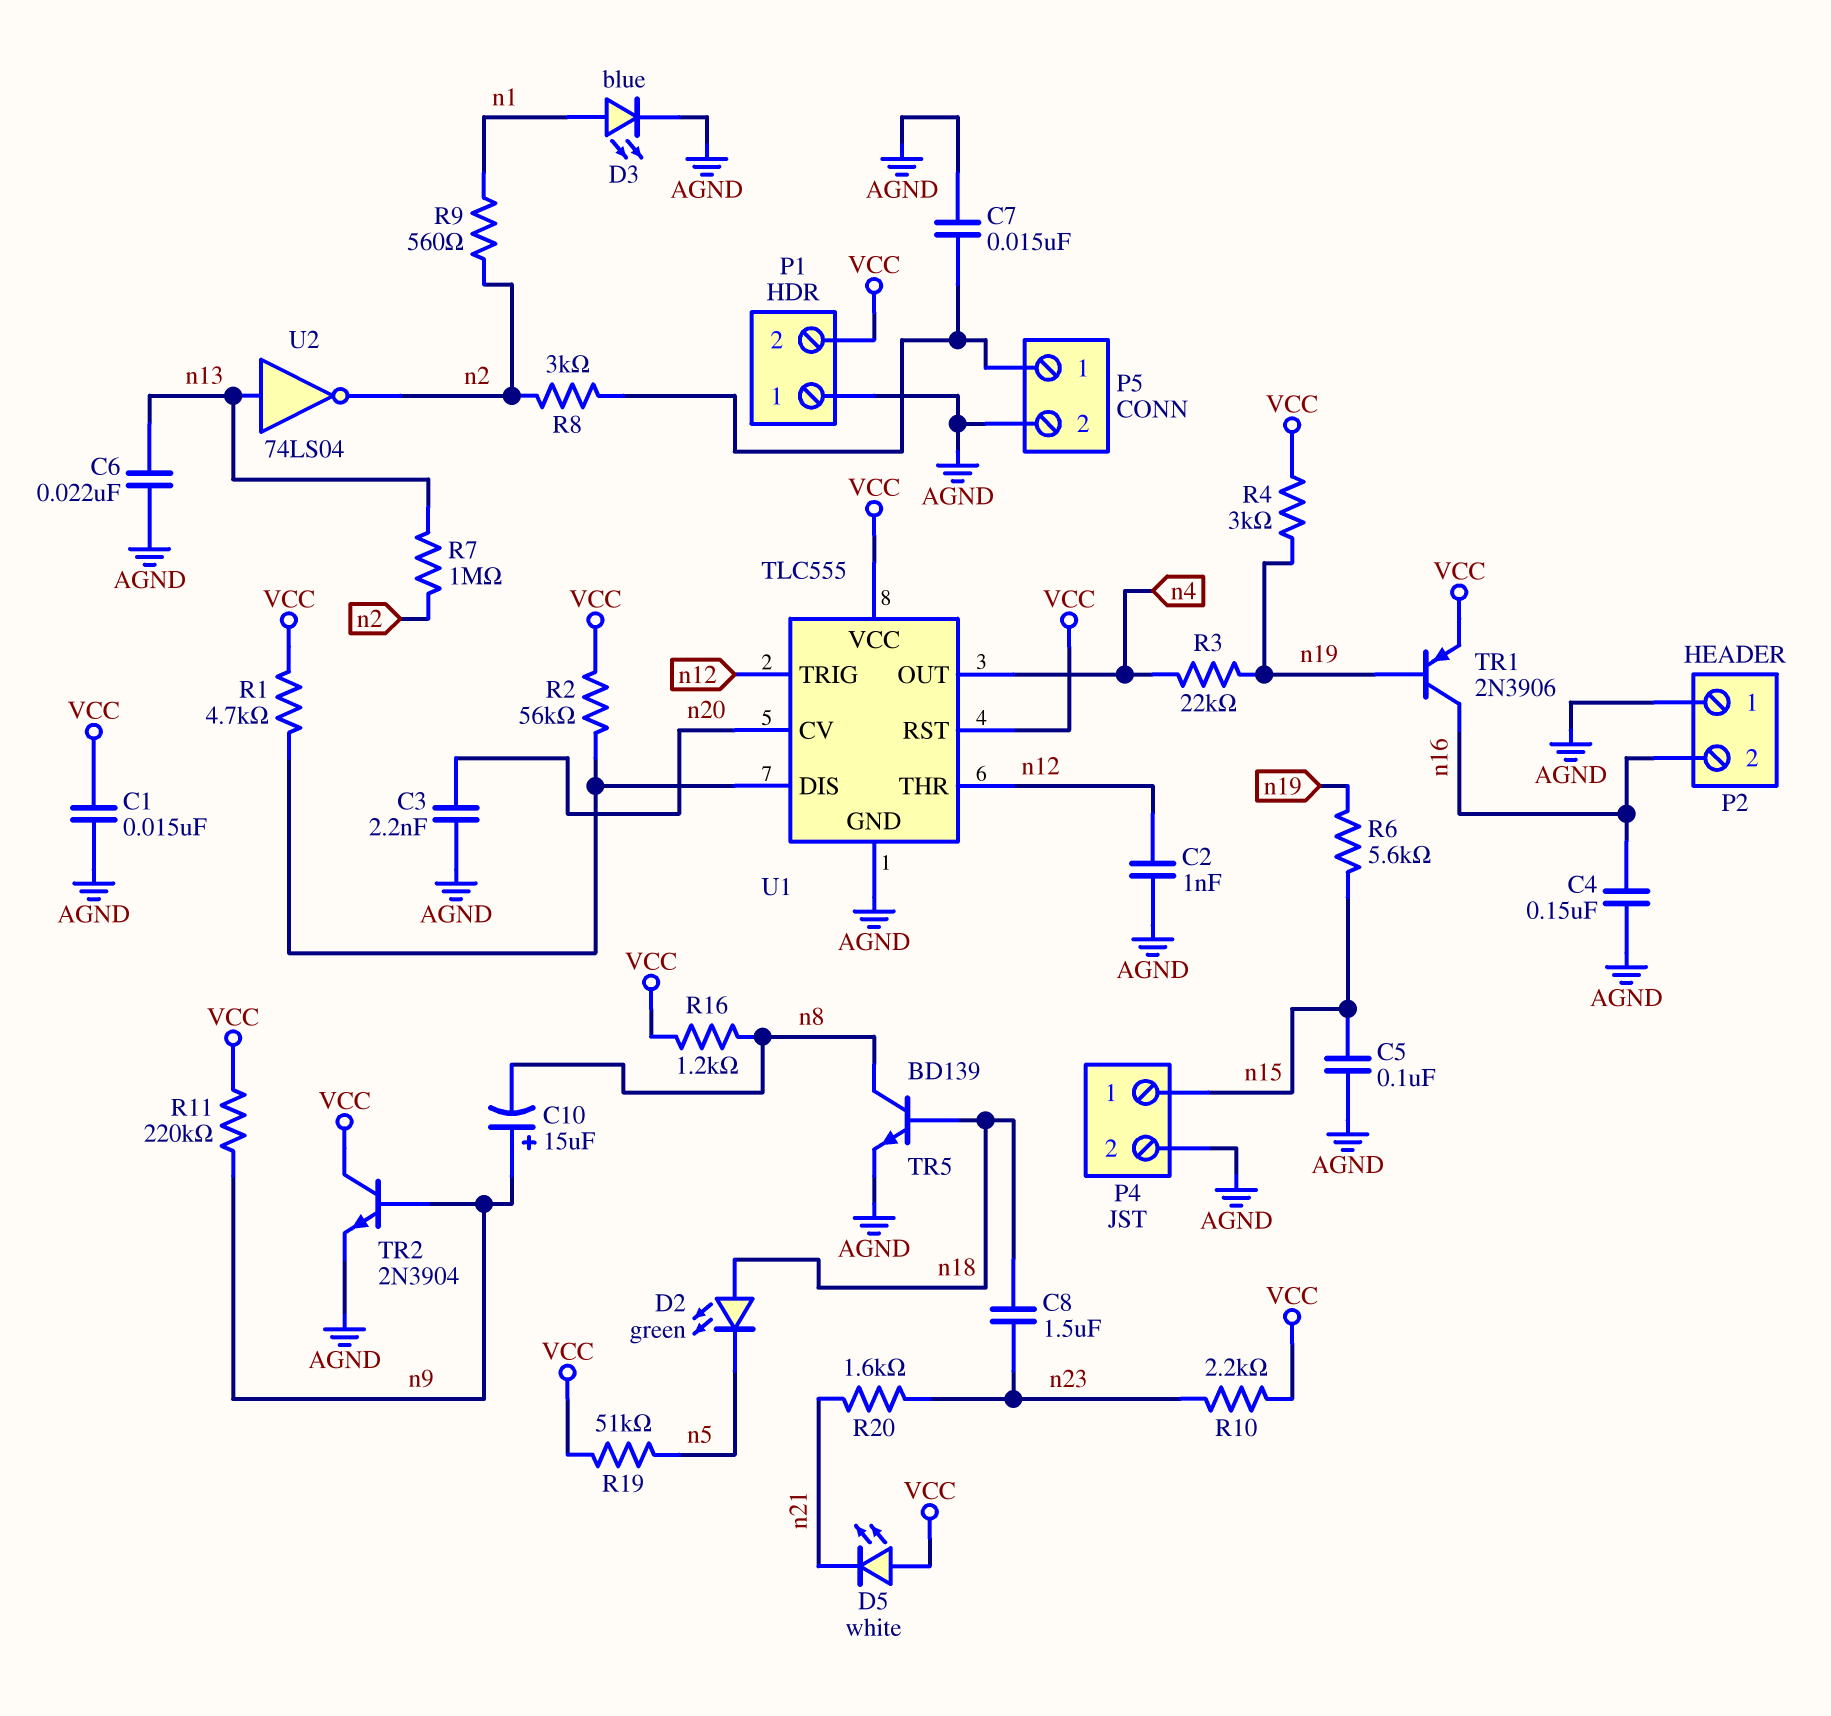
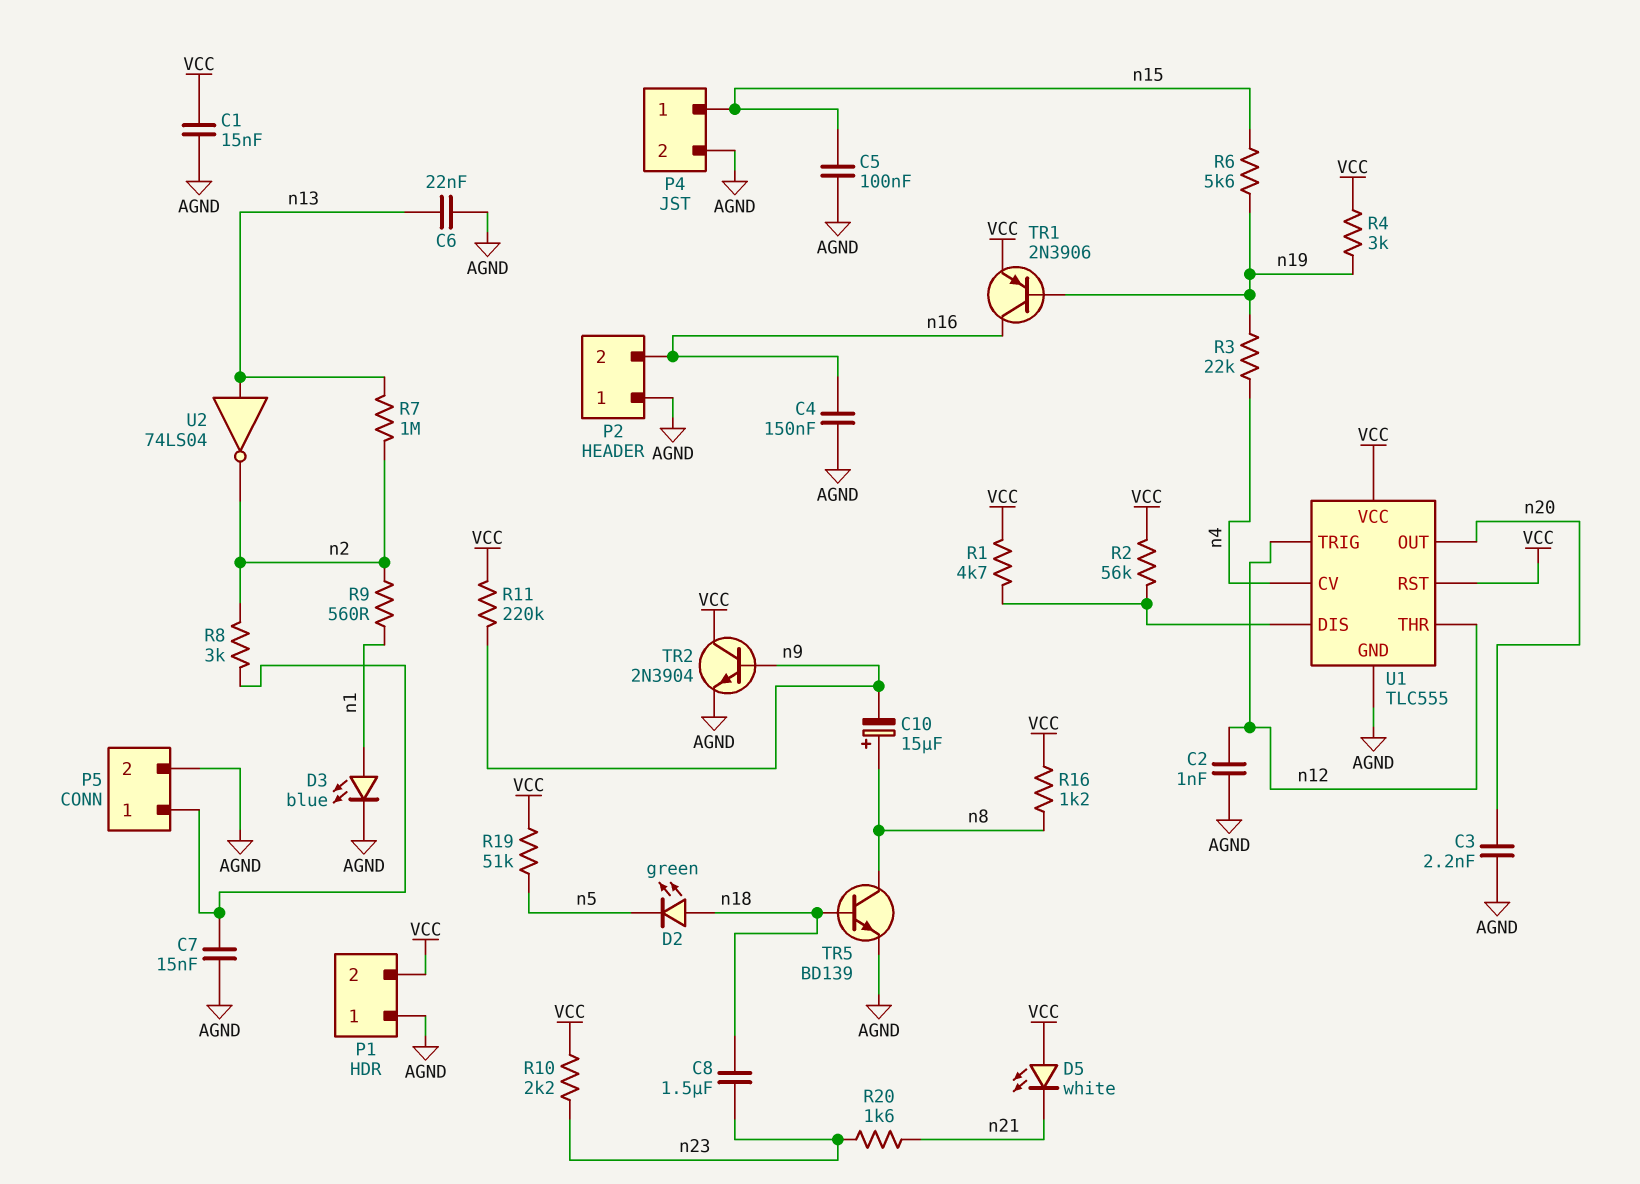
C10: 15uF (plus n9, minus n8) -> 15uF (plus n8, minus n9)
U1 pin CV: n20 -> n4
U1 pin OUT: n4 -> n20

